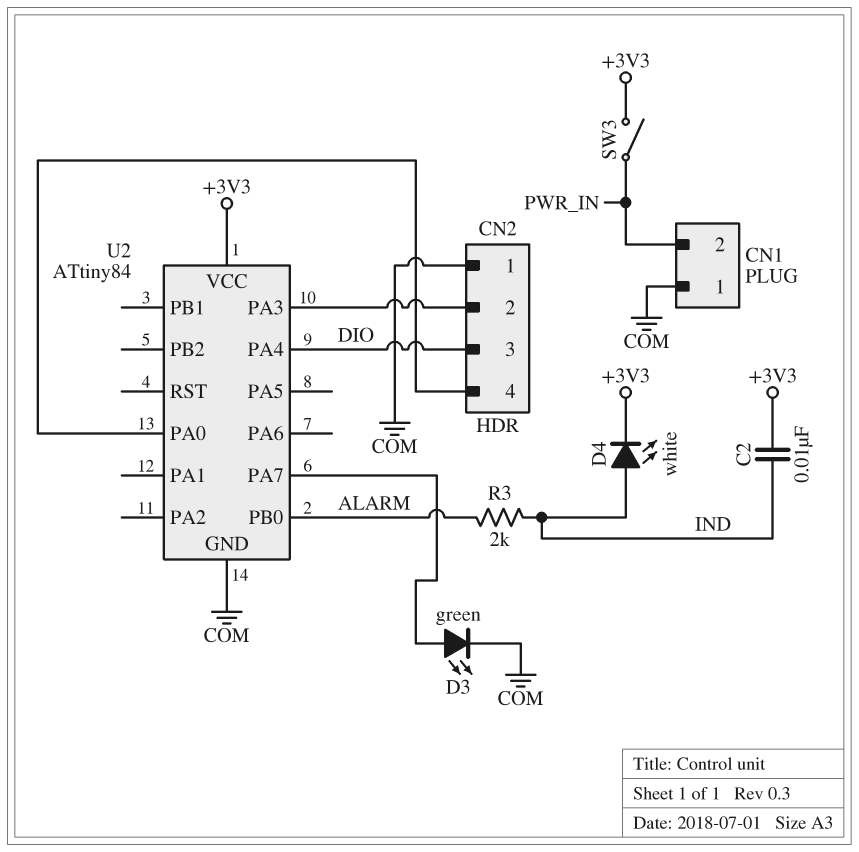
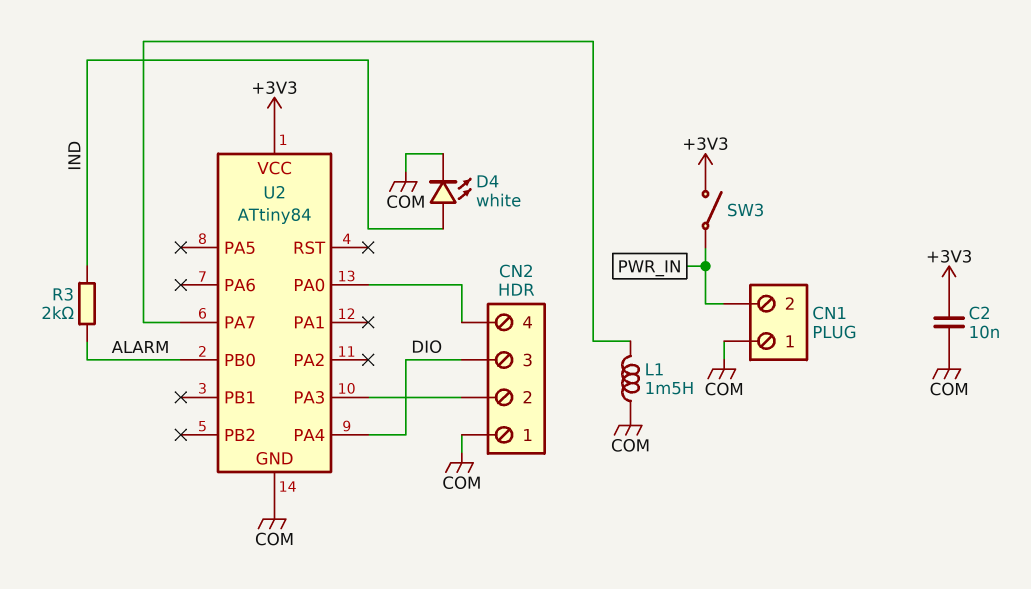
C2: 10nF (+3V3, IND) -> 10nF (+3V3, COM)
D3: LED green (A U2/PA7, K COM) -> none
D4: LED white (A IND, K +3V3) -> LED white (A IND, K COM)
L1: none -> 1.5mH (COM, U2/PA7)

